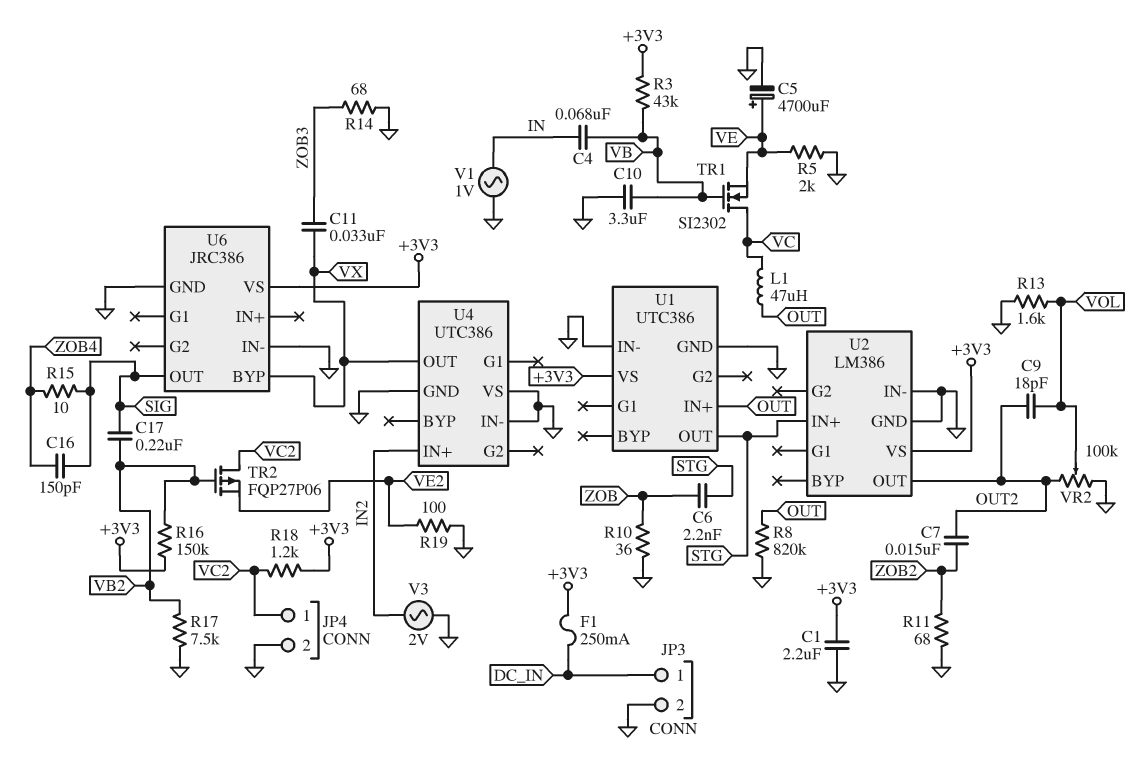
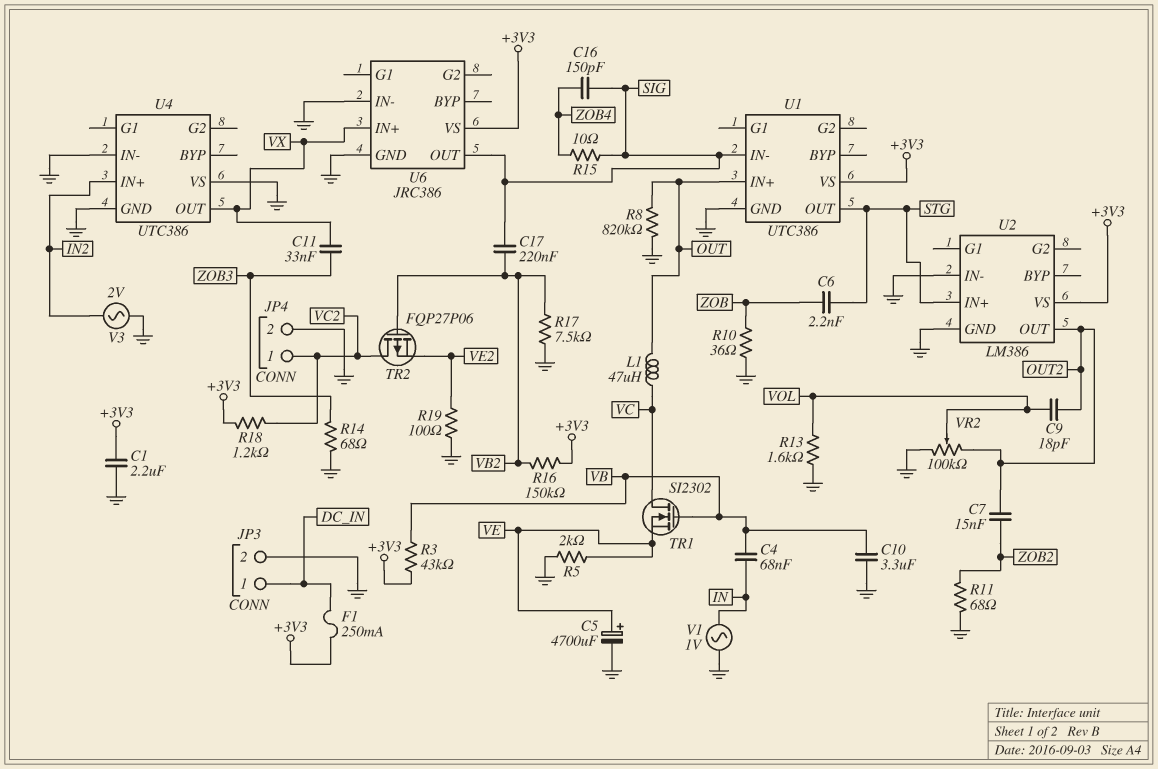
U1 pin IN-: GND -> SIG
U6 pin BYP: VX -> none
U6 pin IN+: none -> VX

